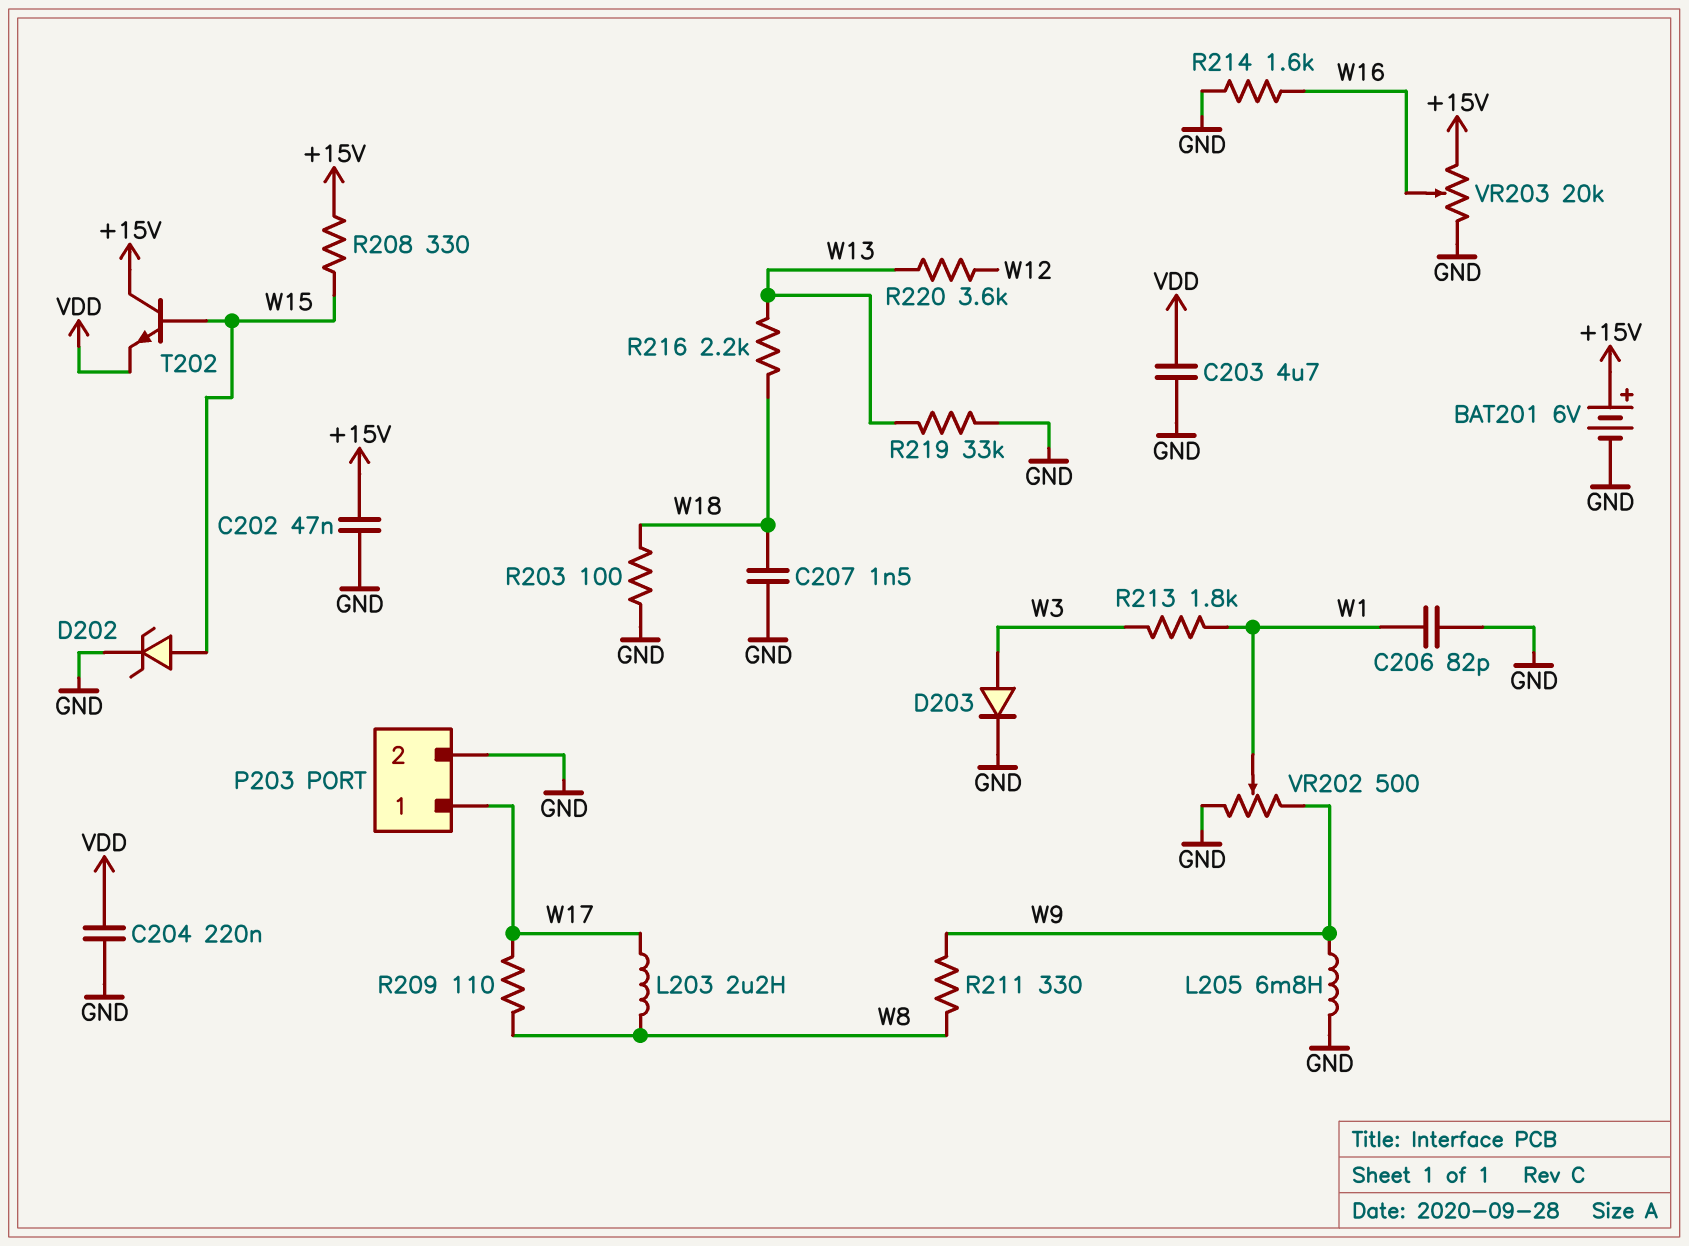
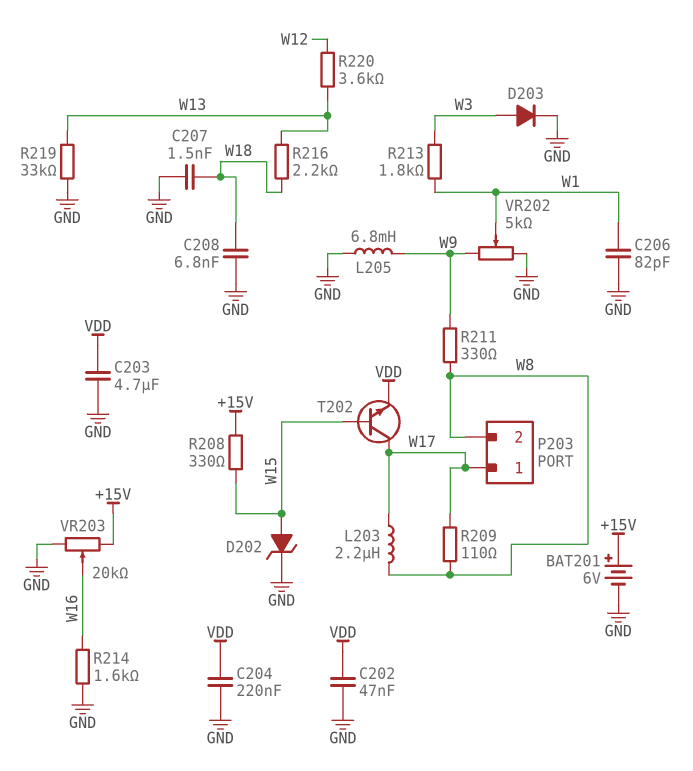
C202: 47nF (+15V, GND) -> 47nF (GND, VDD)
C208: none -> 6.8nF (GND, W18)
P203 pin 2: GND -> W8
R203: 100 (GND, W18) -> none
T202: NPN (B W15, C +15V, E VDD) -> NPN (B W15, C W17, E VDD)
VR202: 500 (GND, W9, wiper W1) -> 5k (GND, W9, wiper W1)

